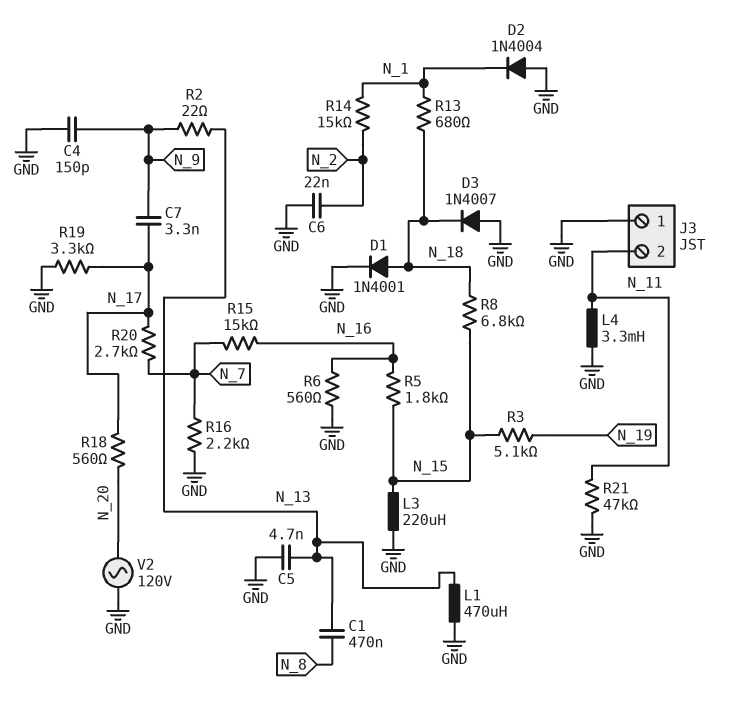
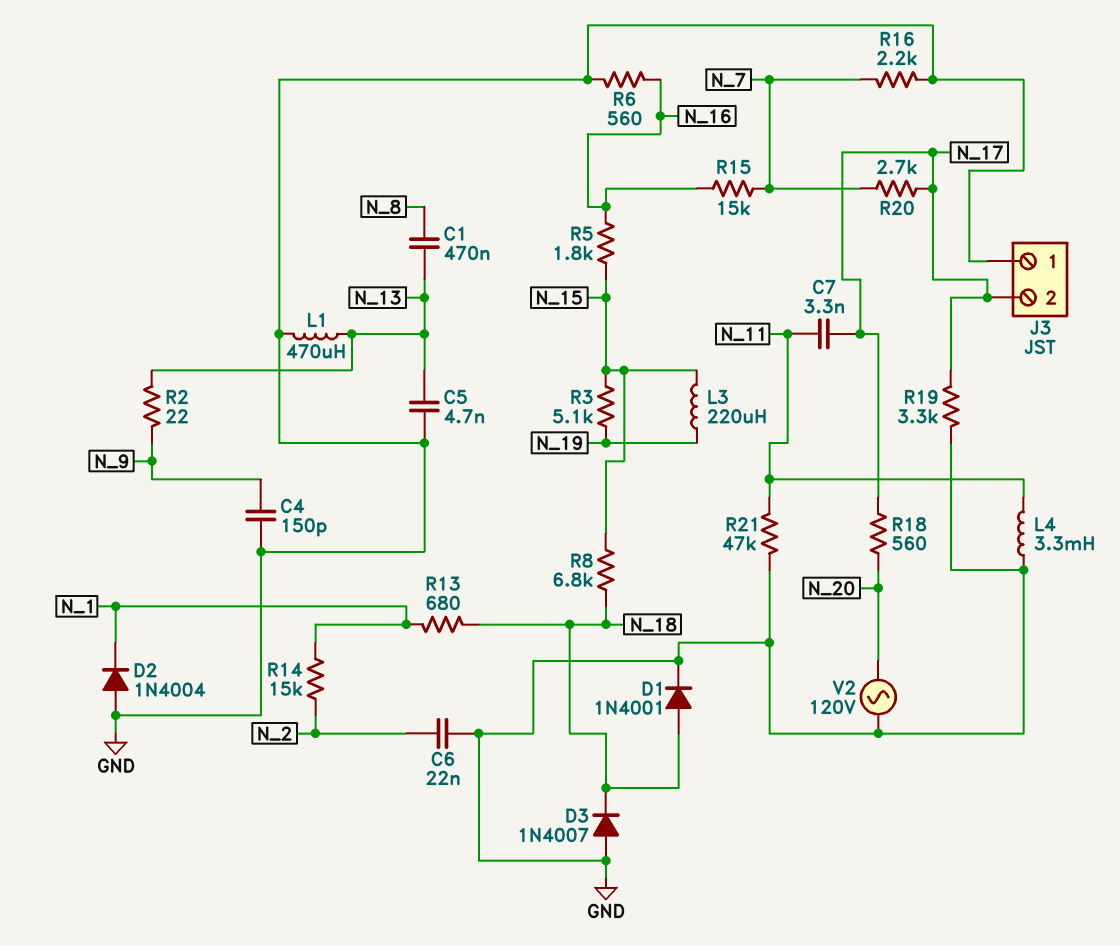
C7: 3.3nF (N_9, N_17) -> 3.3nF (N_11, N_17)
J3 pin 2: N_11 -> N_17
L3: 220uH (GND, N_15) -> 220uH (N_15, N_19)

